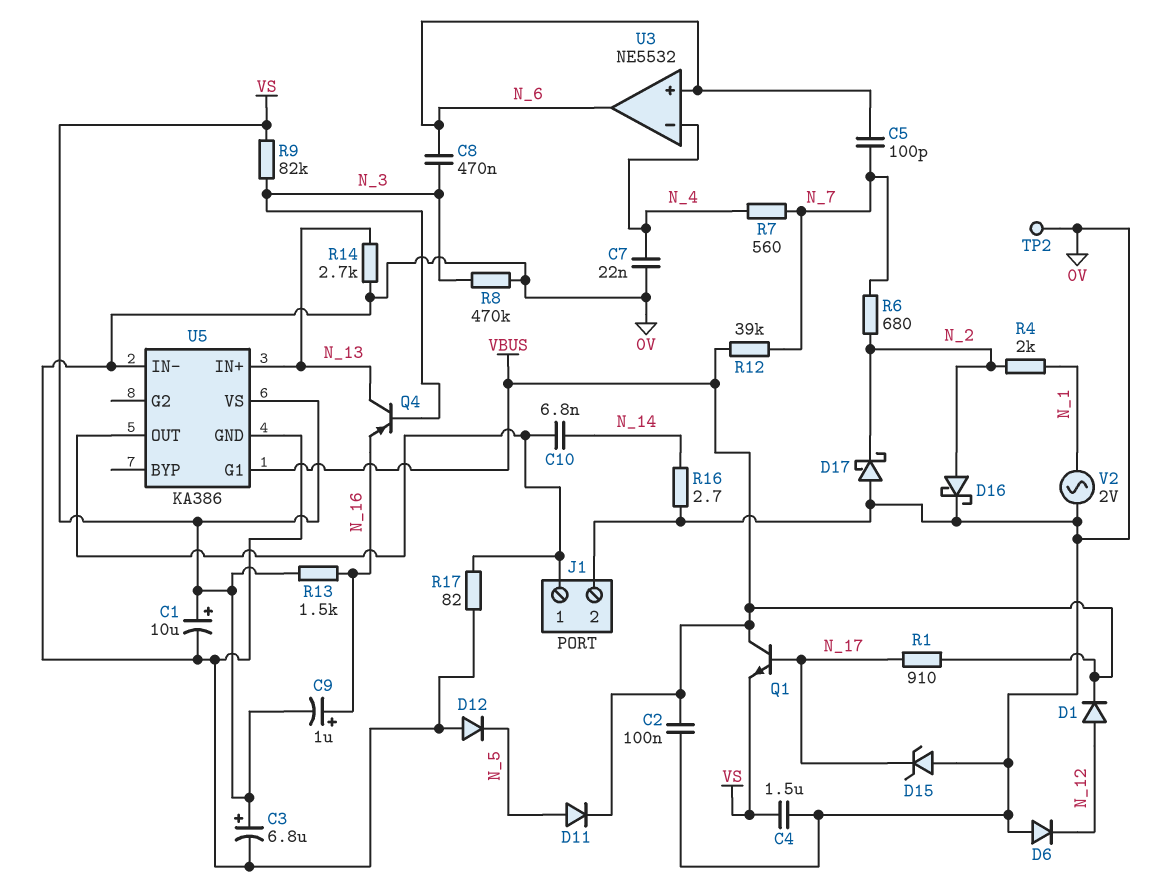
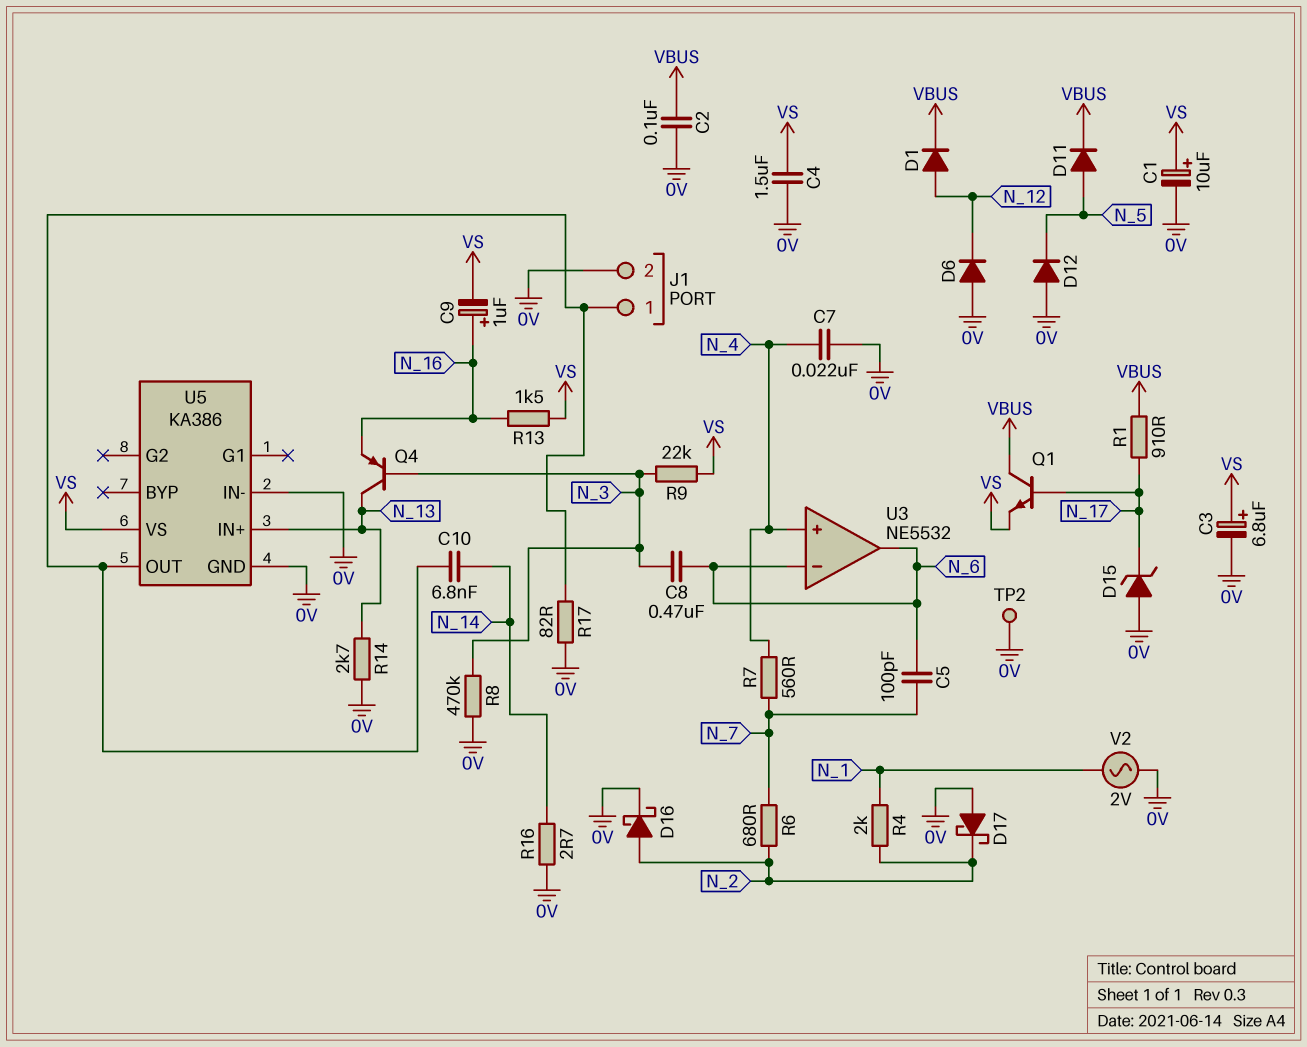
R9: 82k (N_3, VS) -> 22k (N_3, VS)
R12: 39k (N_7, VBUS) -> none
U3 pin in+: N_6 -> N_4
U3 pin in-: N_4 -> N_6
U5 pin G1: VBUS -> none

